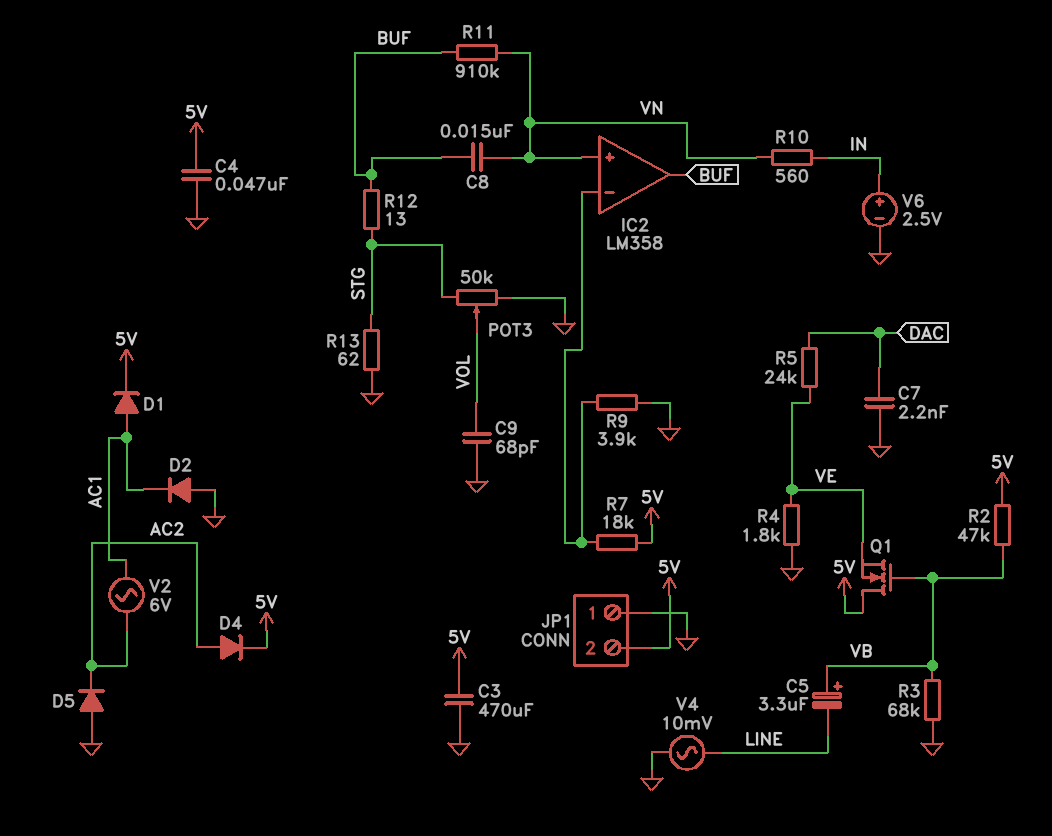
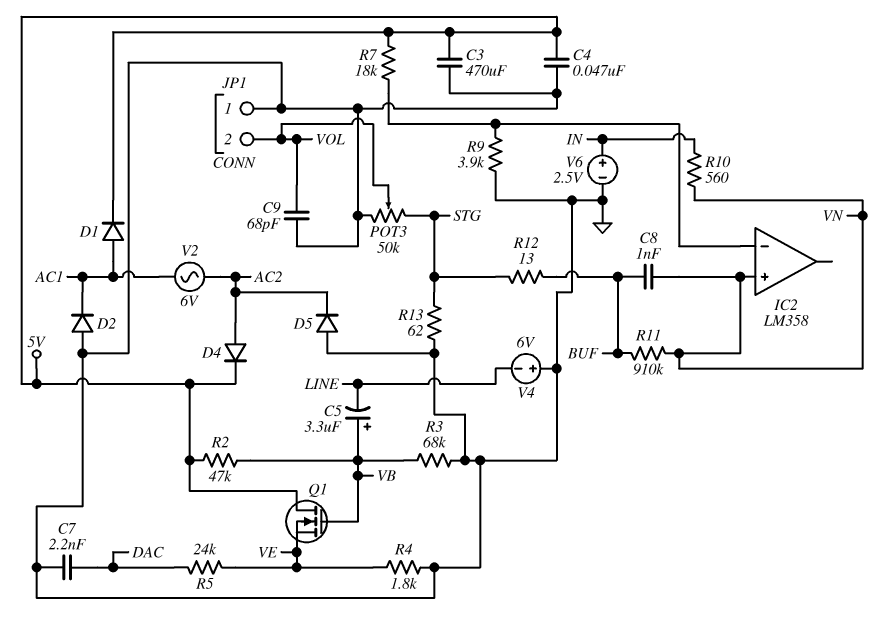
C8: 15nF (BUF, VN) -> 1nF (BUF, VN)
IC2 pin out: BUF -> none
JP1 pin 2: 5V -> VOL
V4: AC 10mV (GND, LINE) -> 6V (plus GND, minus LINE)

